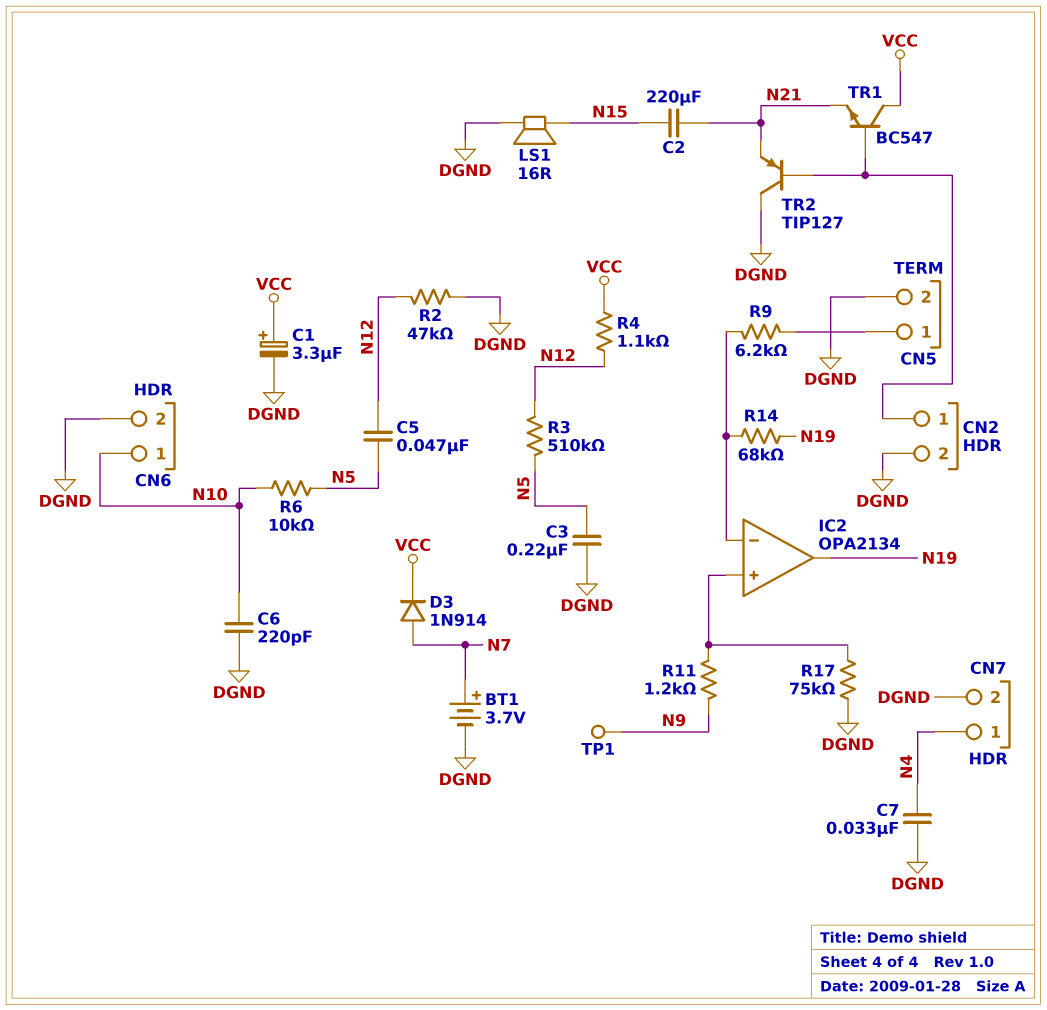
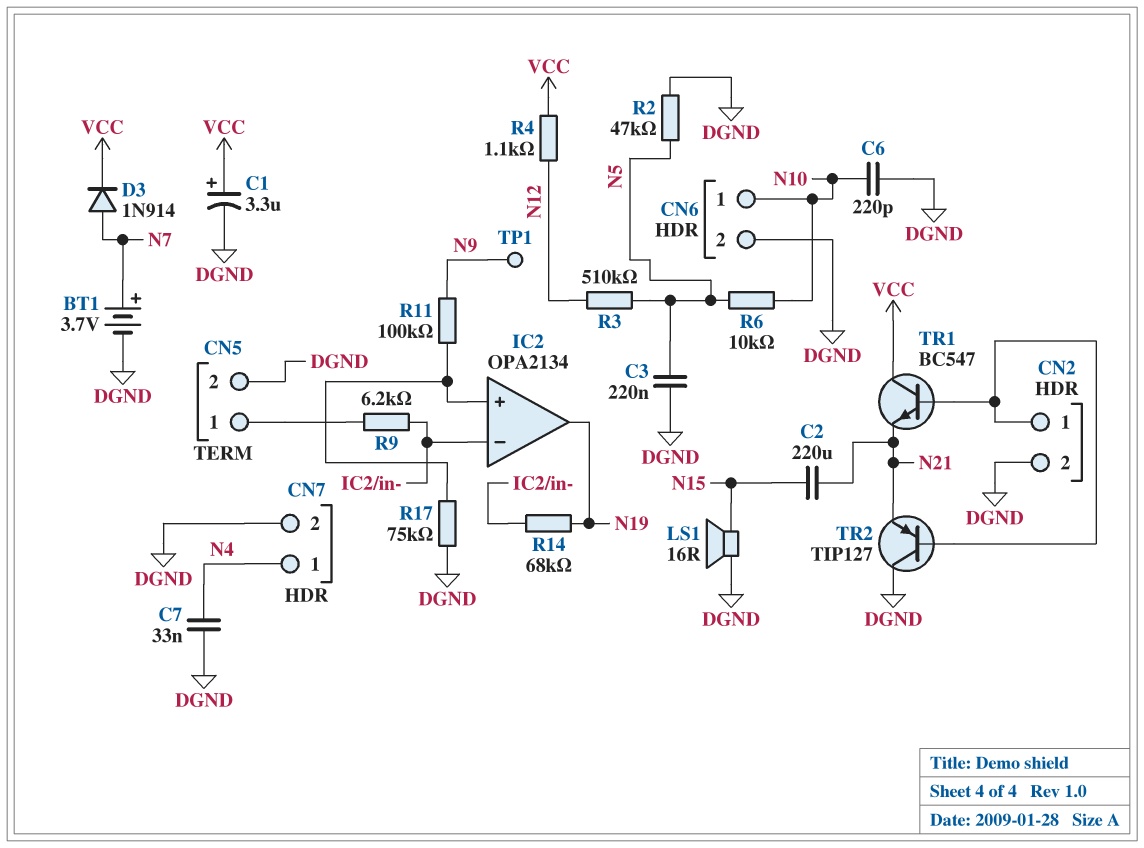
C5: 47nF (N5, N12) -> none
R2: 47k (DGND, N12) -> 47k (DGND, N5)
R11: 1.2k (IC2/in+, N9) -> 100k (IC2/in+, N9)

